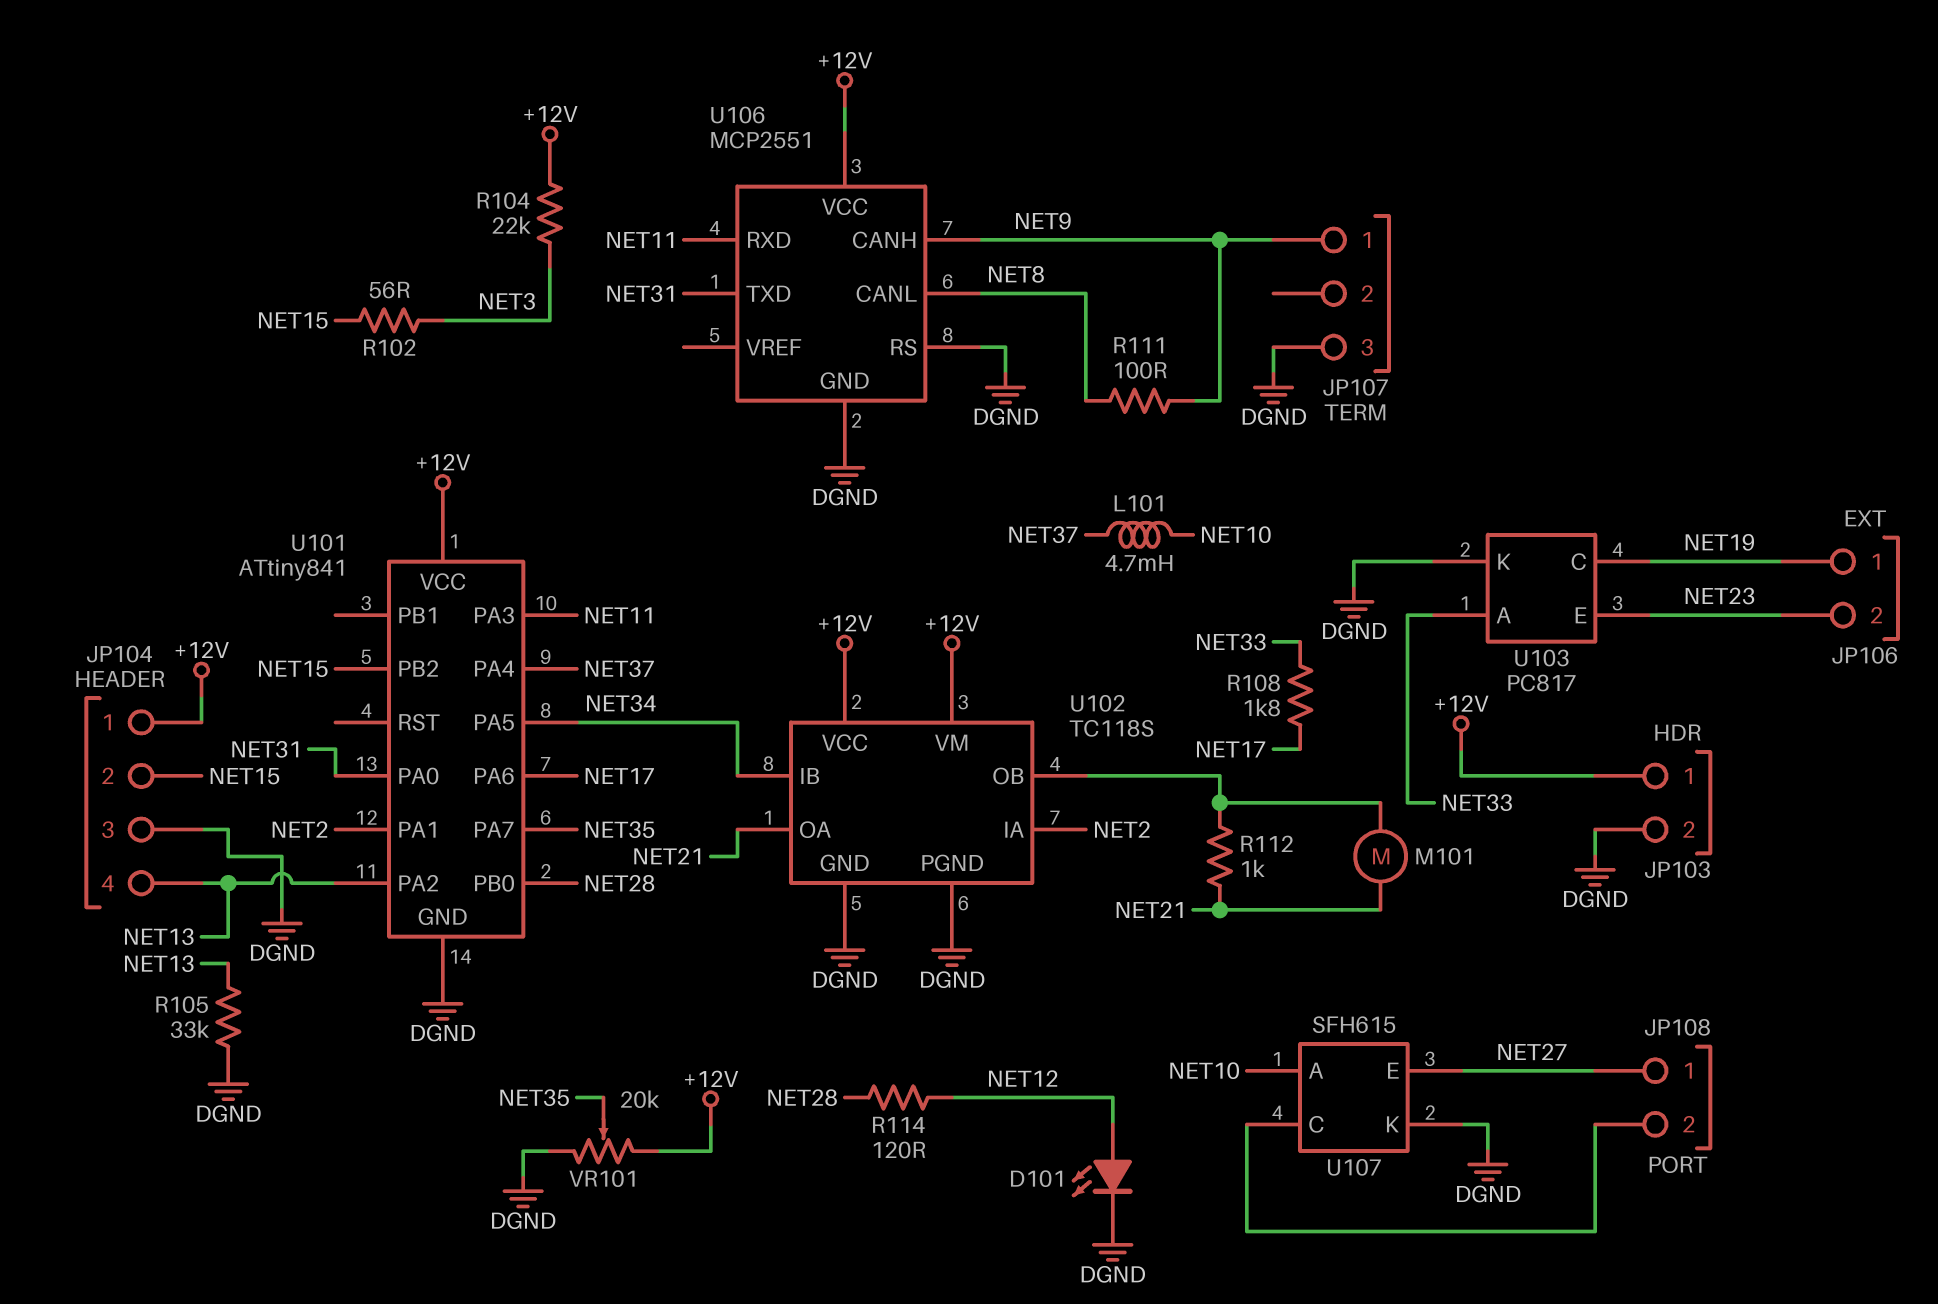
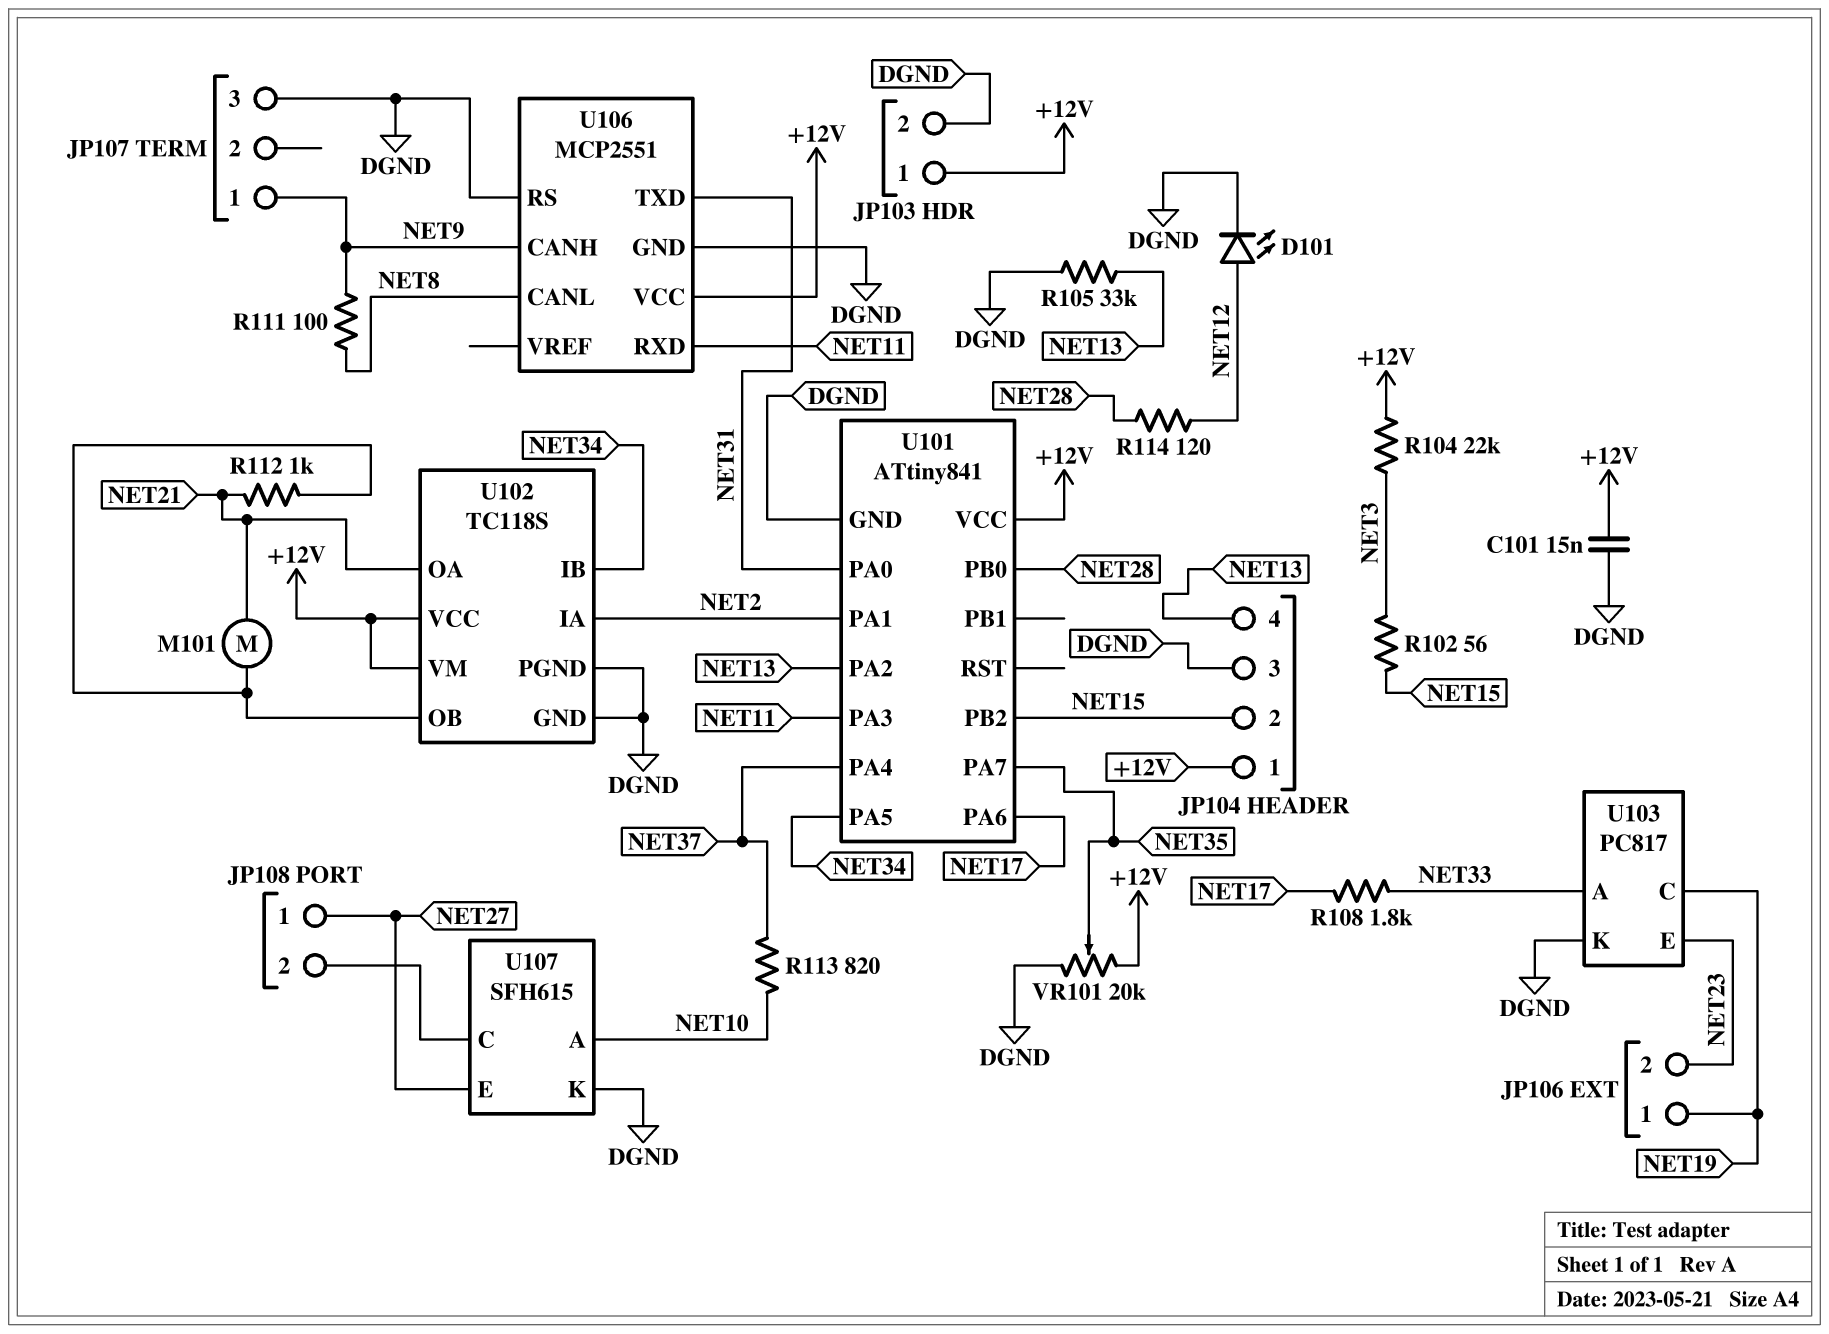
C101: none -> 15nF (+12V, DGND)
L101: 4.7mH (NET10, NET37) -> none
R113: none -> 820 (NET10, NET37)

